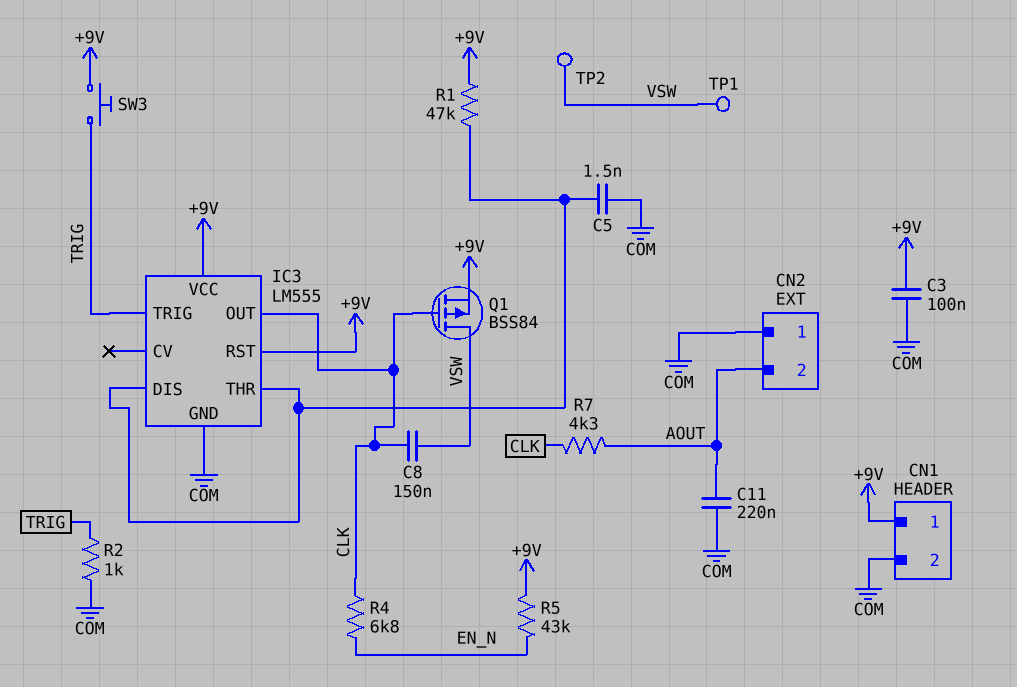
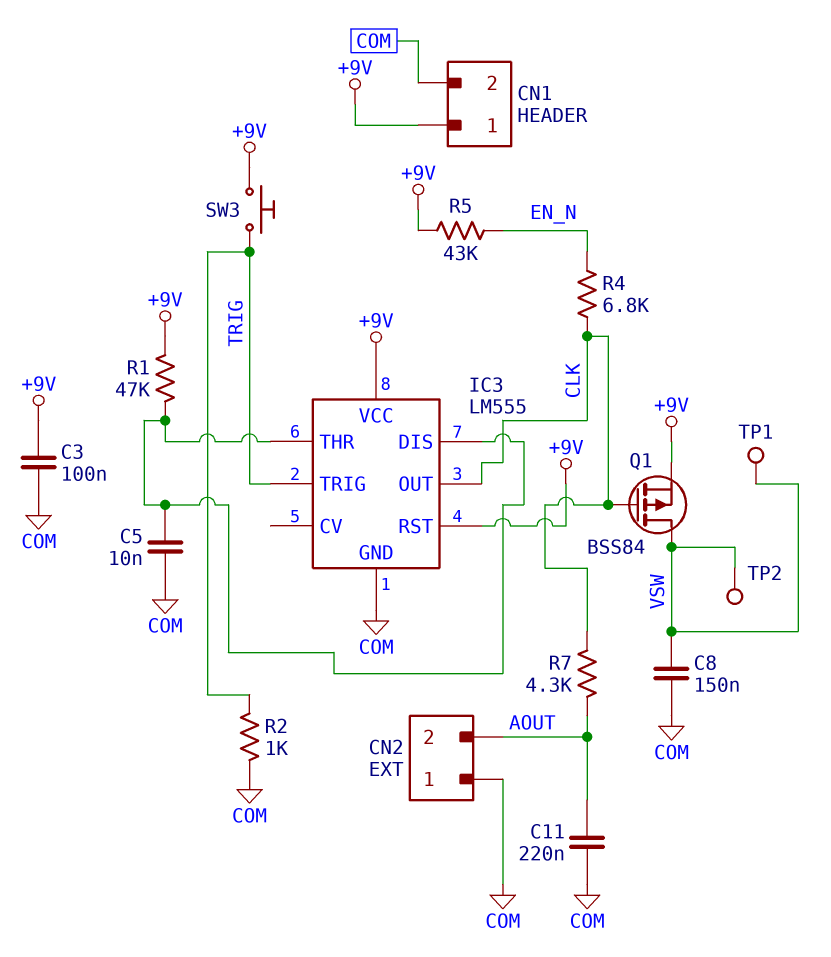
C5: 1.5nF (COM, IC3/DIS) -> 10nF (COM, IC3/DIS)
C8: 150nF (CLK, VSW) -> 150nF (COM, VSW)

